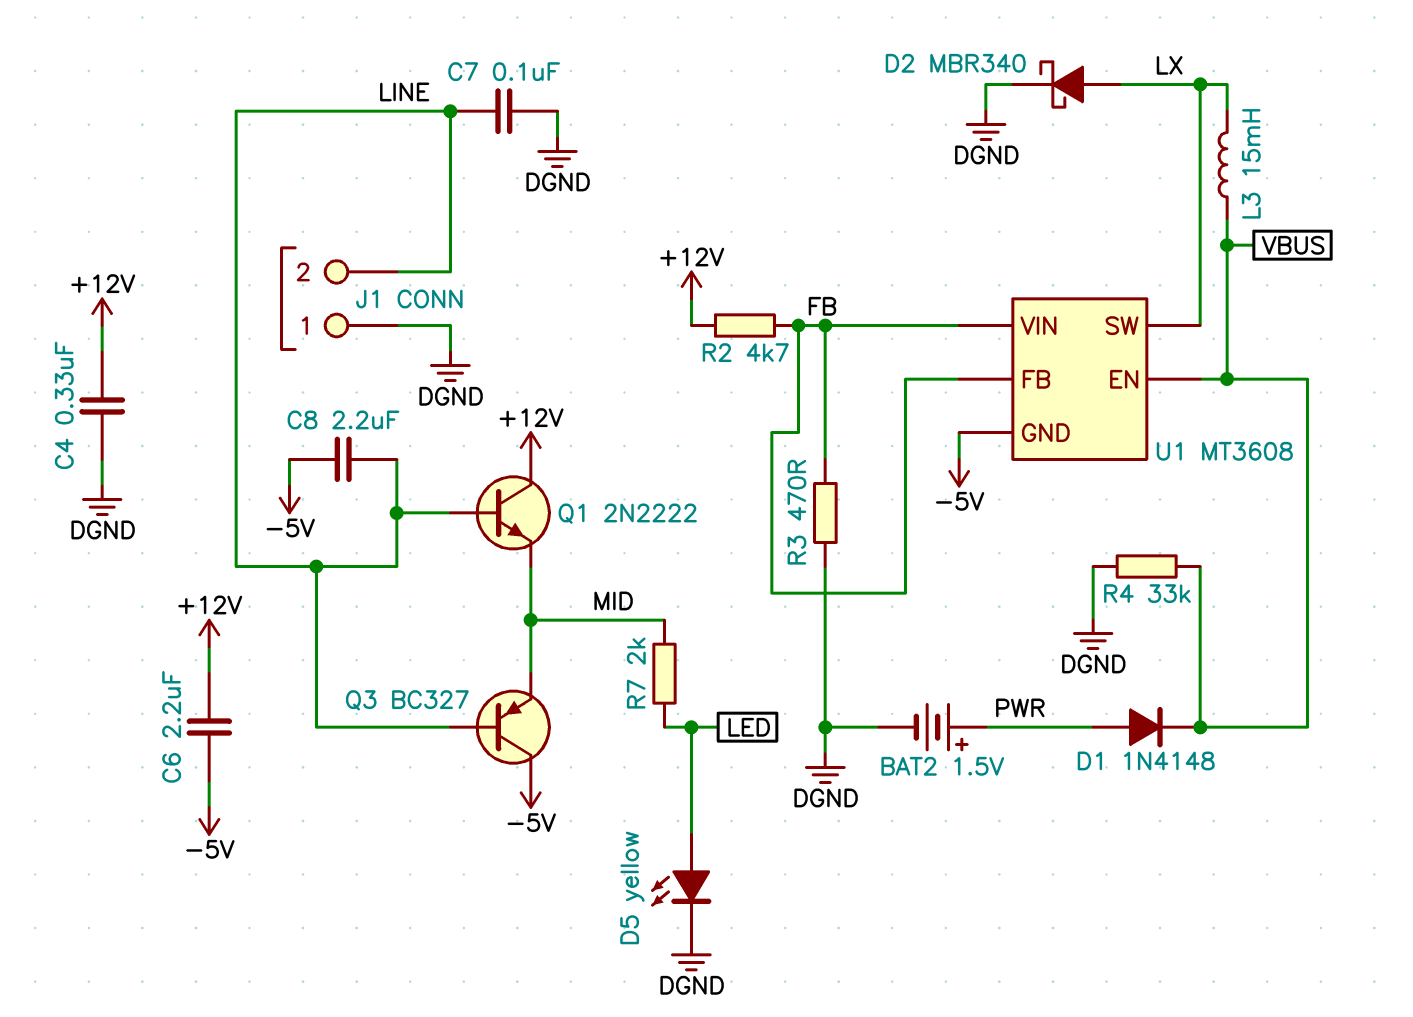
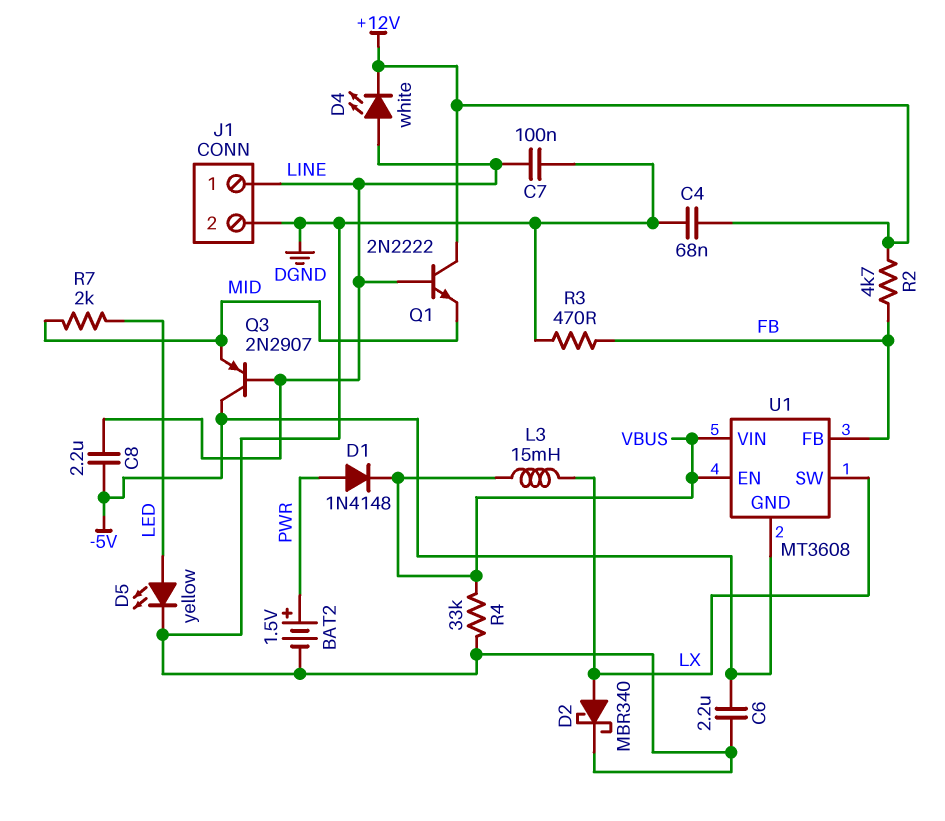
C4: 330nF (+12V, DGND) -> 68nF (+12V, DGND)
C6: 2.2uF (+12V, -5V) -> 2.2uF (-5V, DGND)
D4: none -> LED white (A LINE, K +12V)
J1 pin 1: DGND -> LINE
J1 pin 2: LINE -> DGND
Q3: PNP BC327 (B LINE, C -5V, E MID) -> PNP 2N2907 (B LINE, C -5V, E MID)
U1 pin VIN: FB -> VBUS

